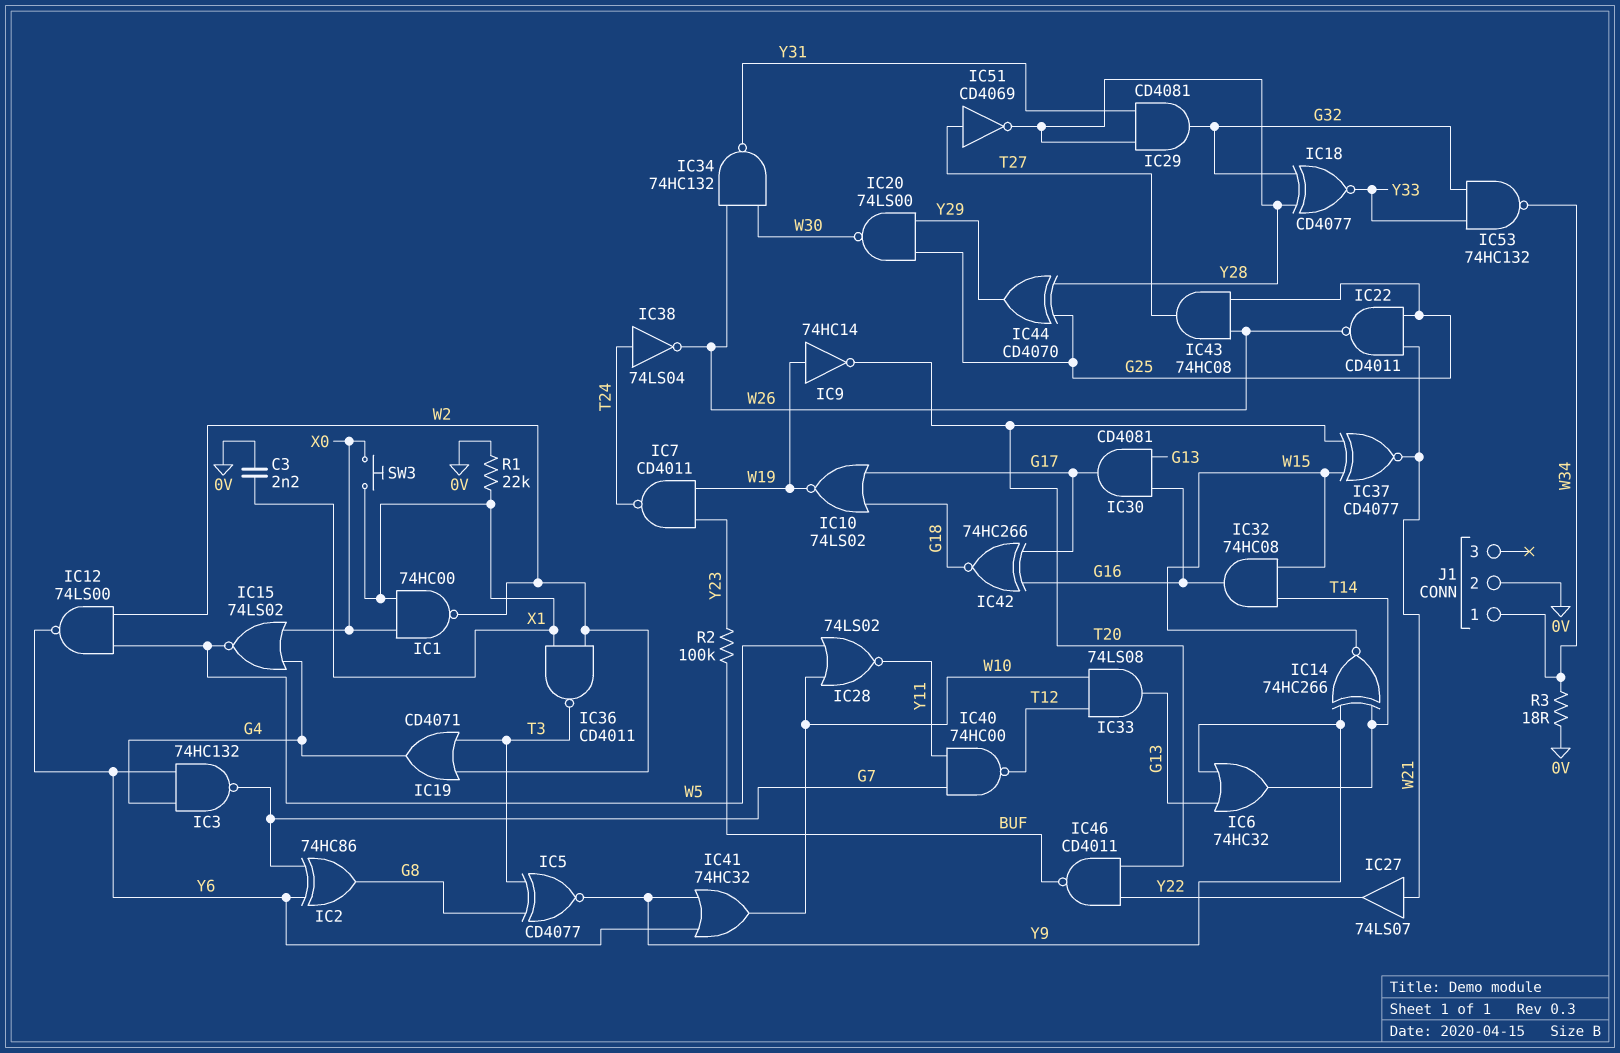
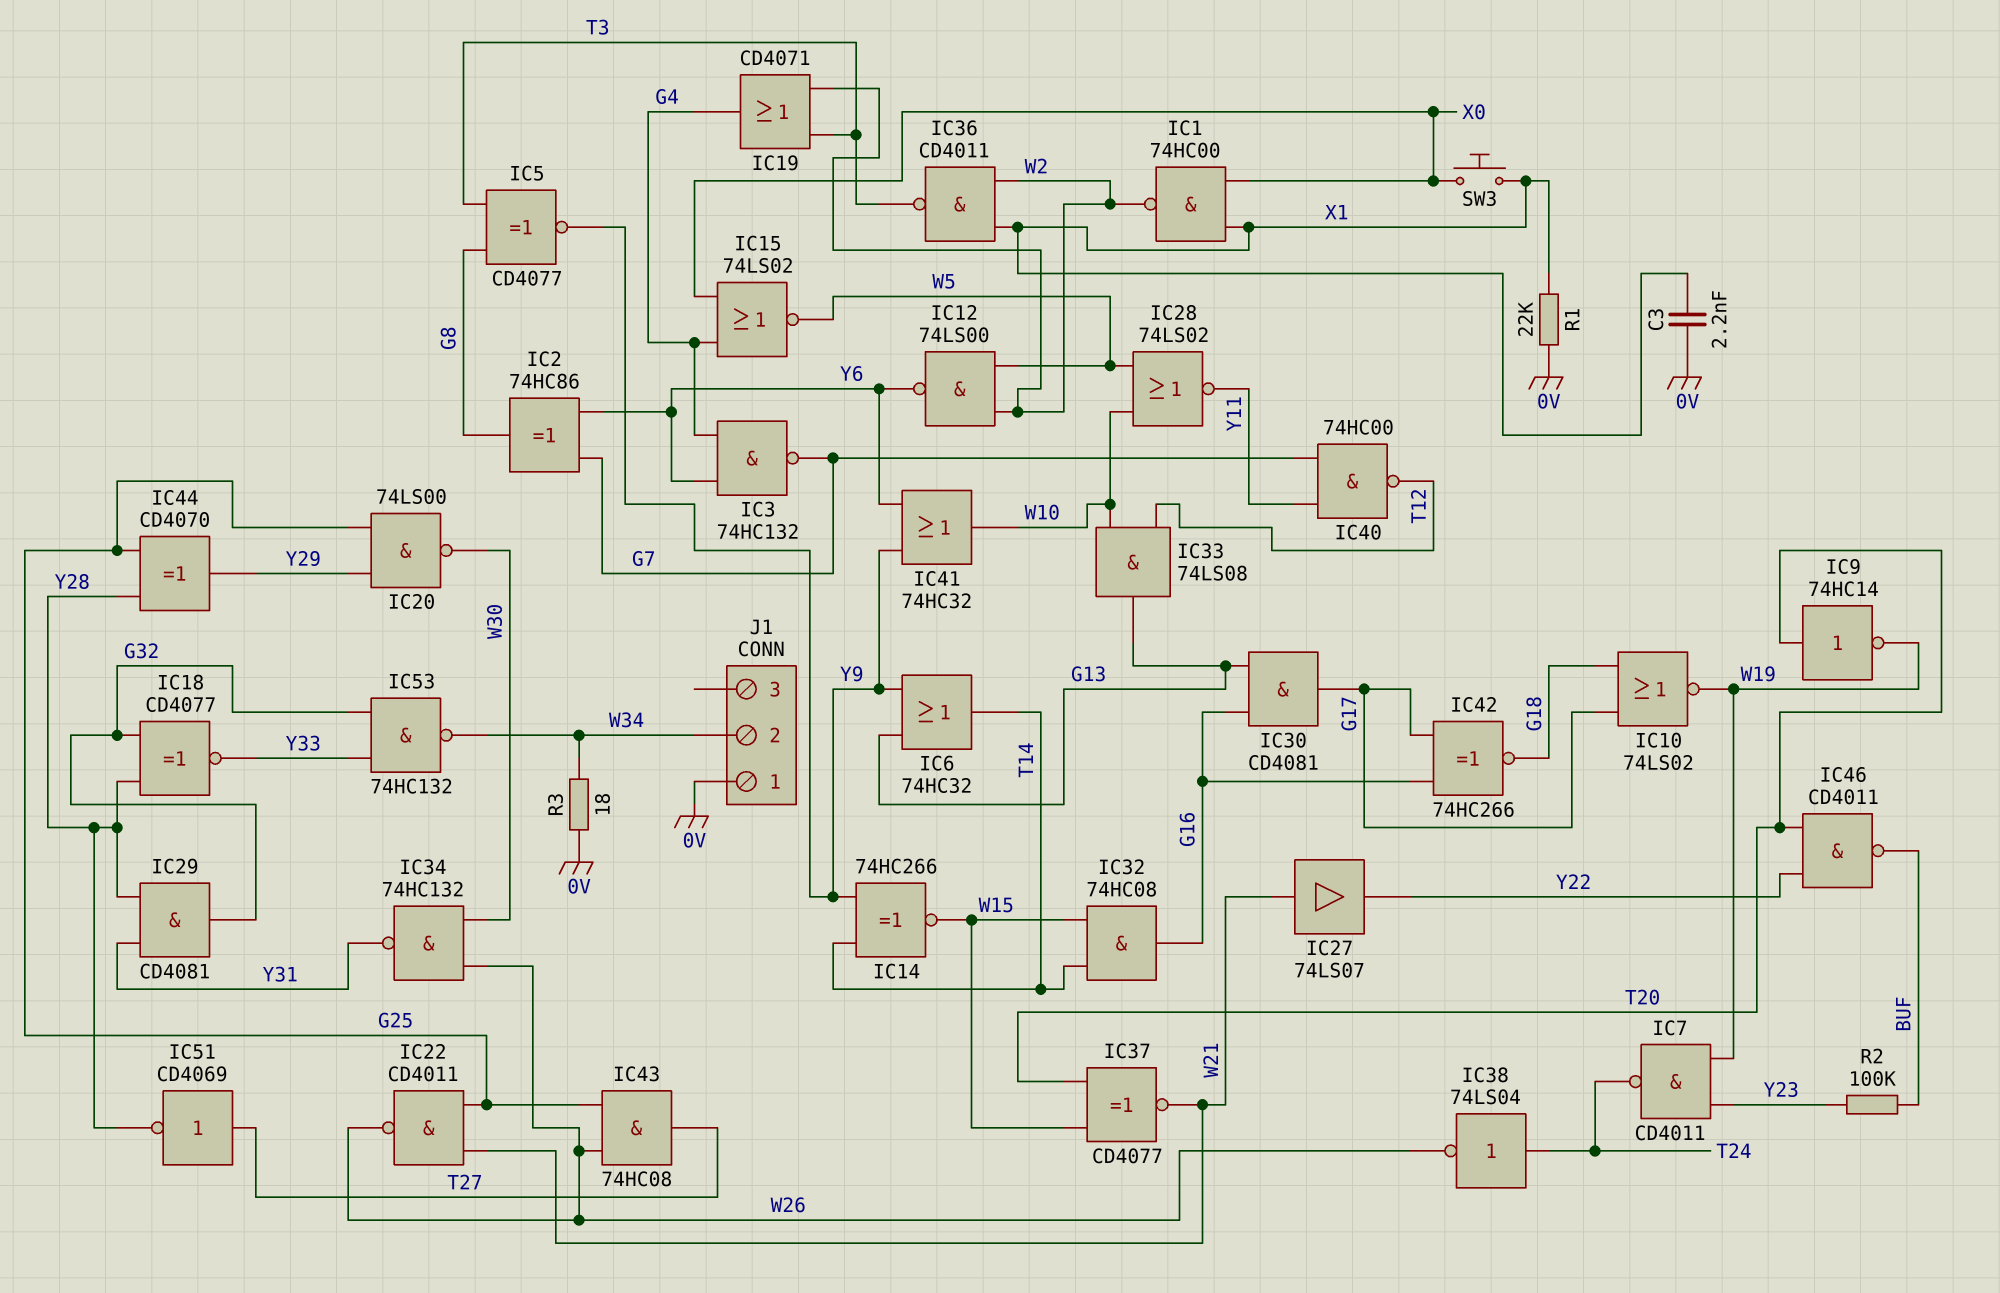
IC9: NOT 74HC14 (in W19, out T20) -> NOT 74HC14 (in T20, out W19)
J1 pin 1: W34 -> 0V
J1 pin 2: 0V -> W34

